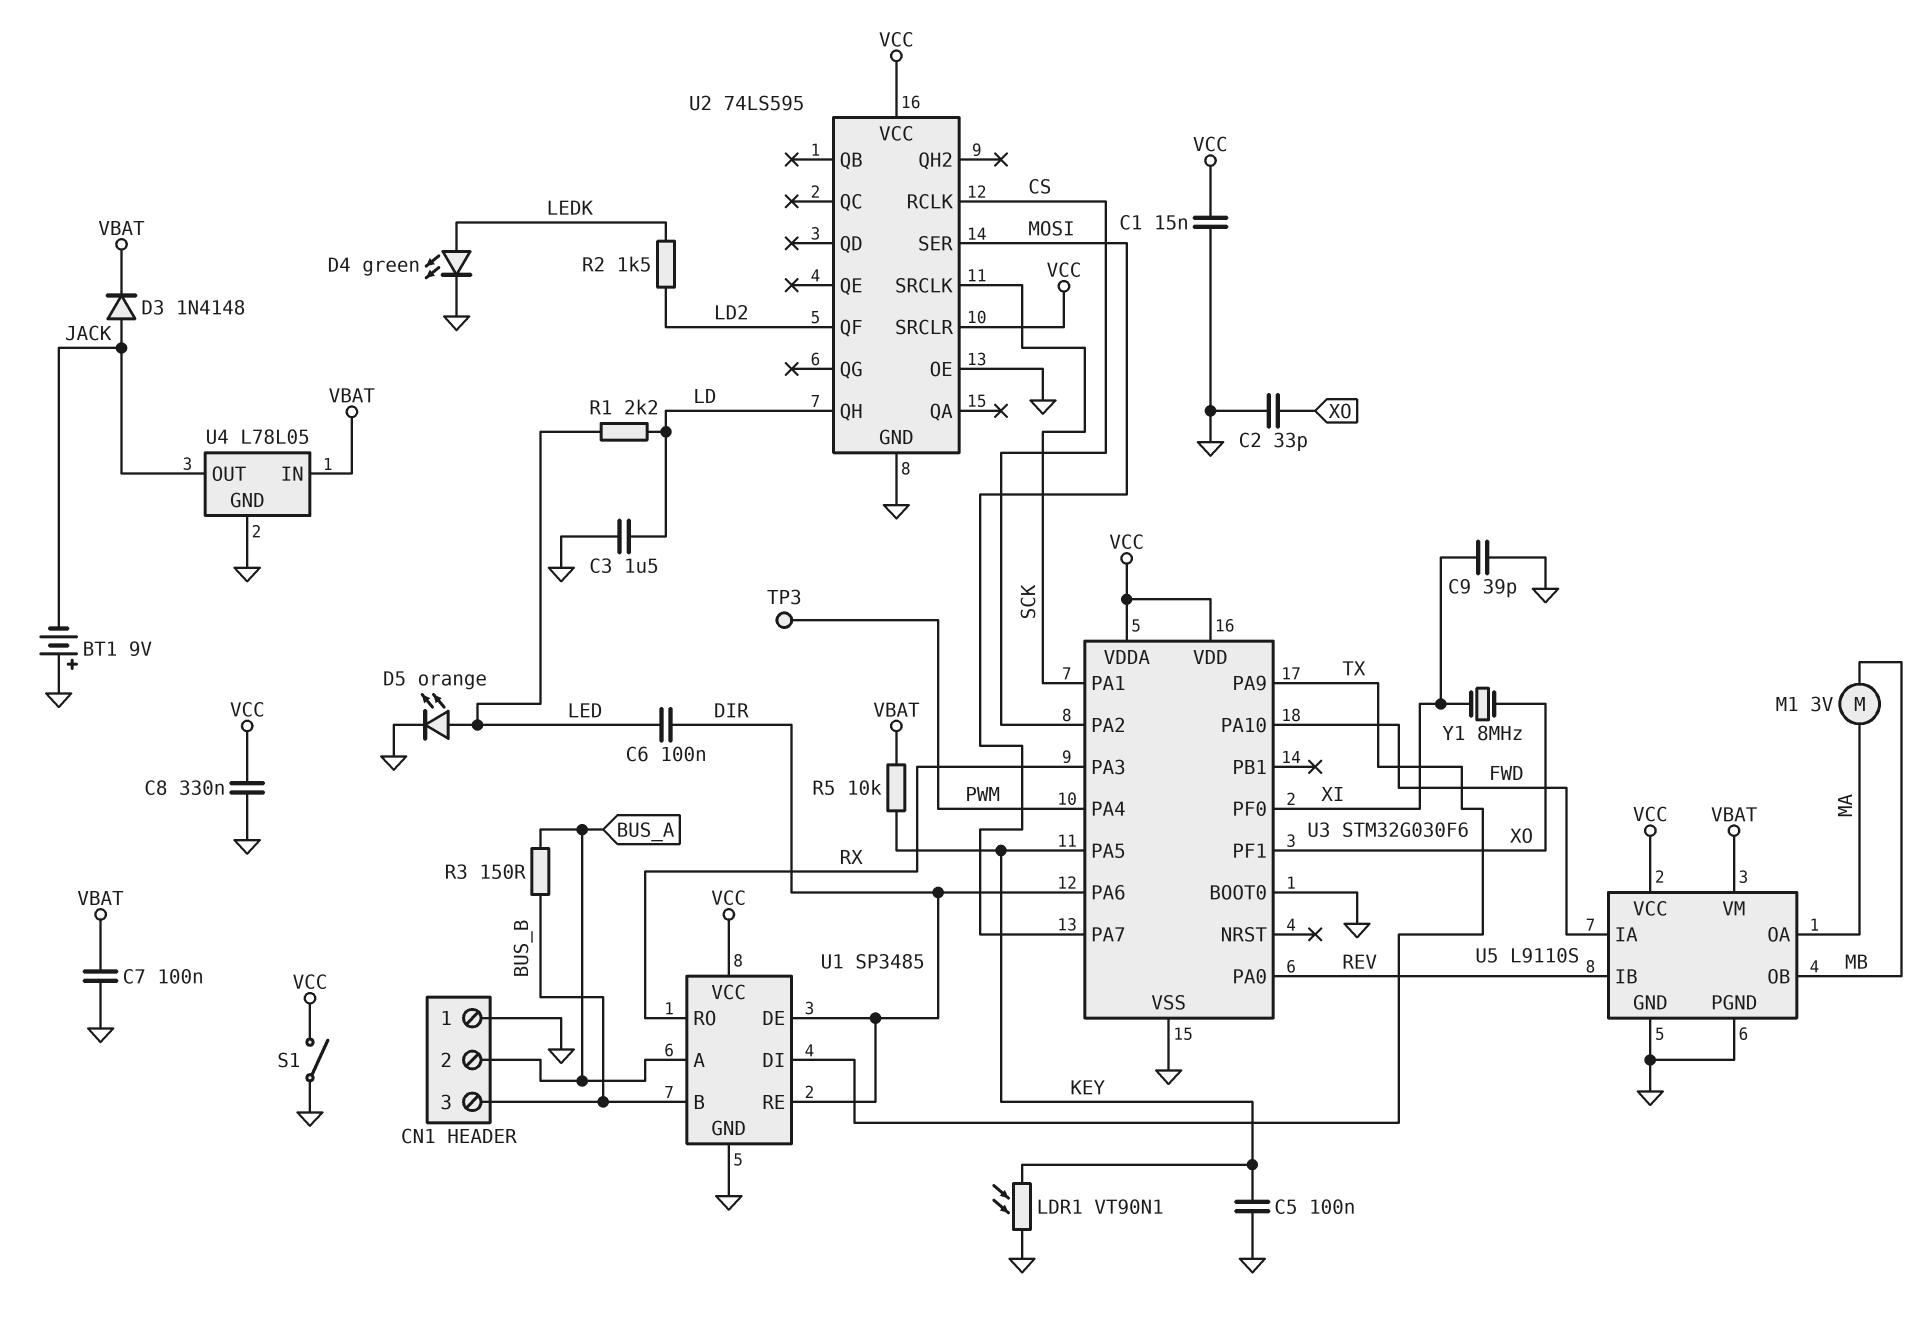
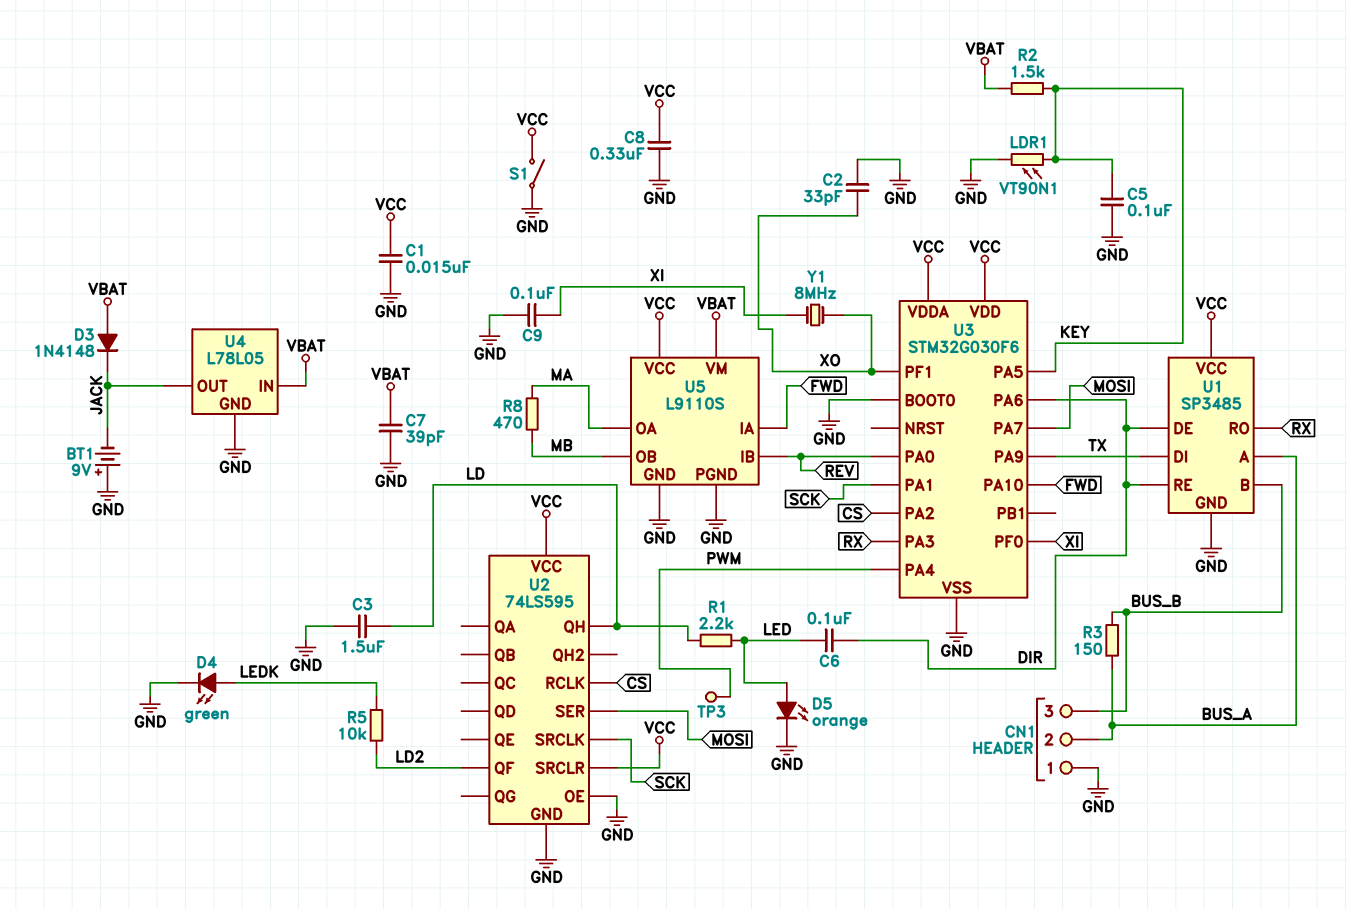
C7: 100nF (GND, VBAT) -> 39pF (GND, VBAT)
C9: 39pF (GND, XI) -> 100nF (GND, XI)
D3: diode 1N4148 (A JACK, K VBAT) -> diode 1N4148 (A VBAT, K JACK)
M1: motor 3V (MA, MB) -> none
R2: 1.5k (LD2, LEDK) -> 1.5k (KEY, VBAT)
R5: 10k (KEY, VBAT) -> 10k (LD2, LEDK)
R8: none -> 470 (MA, MB)

